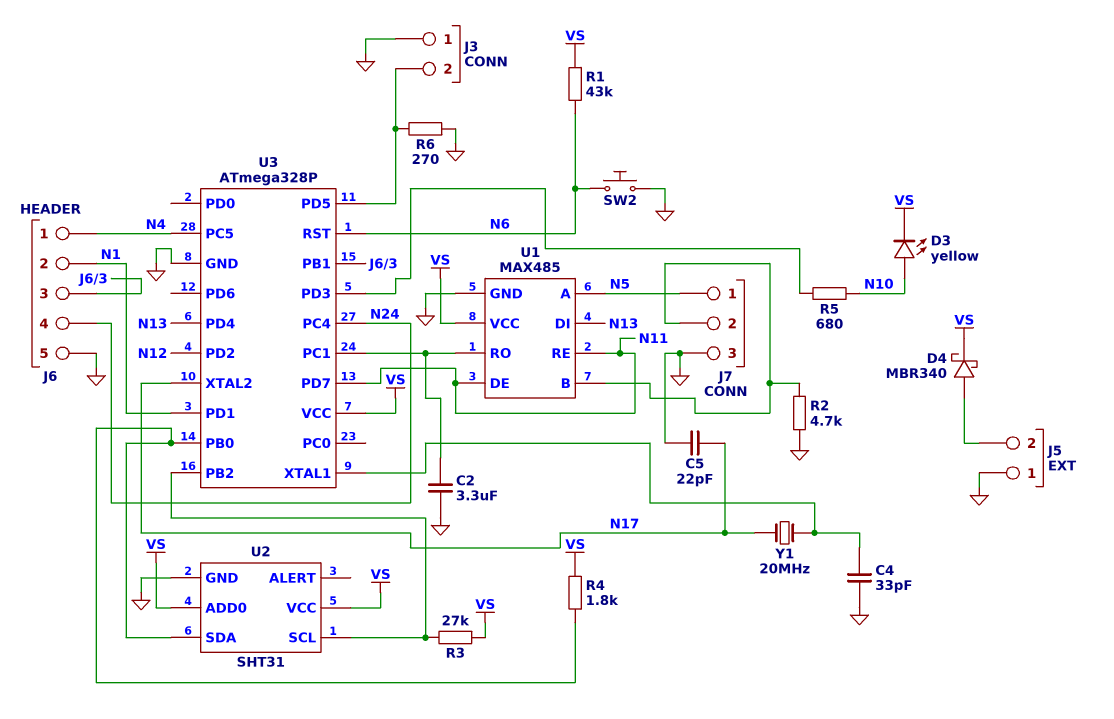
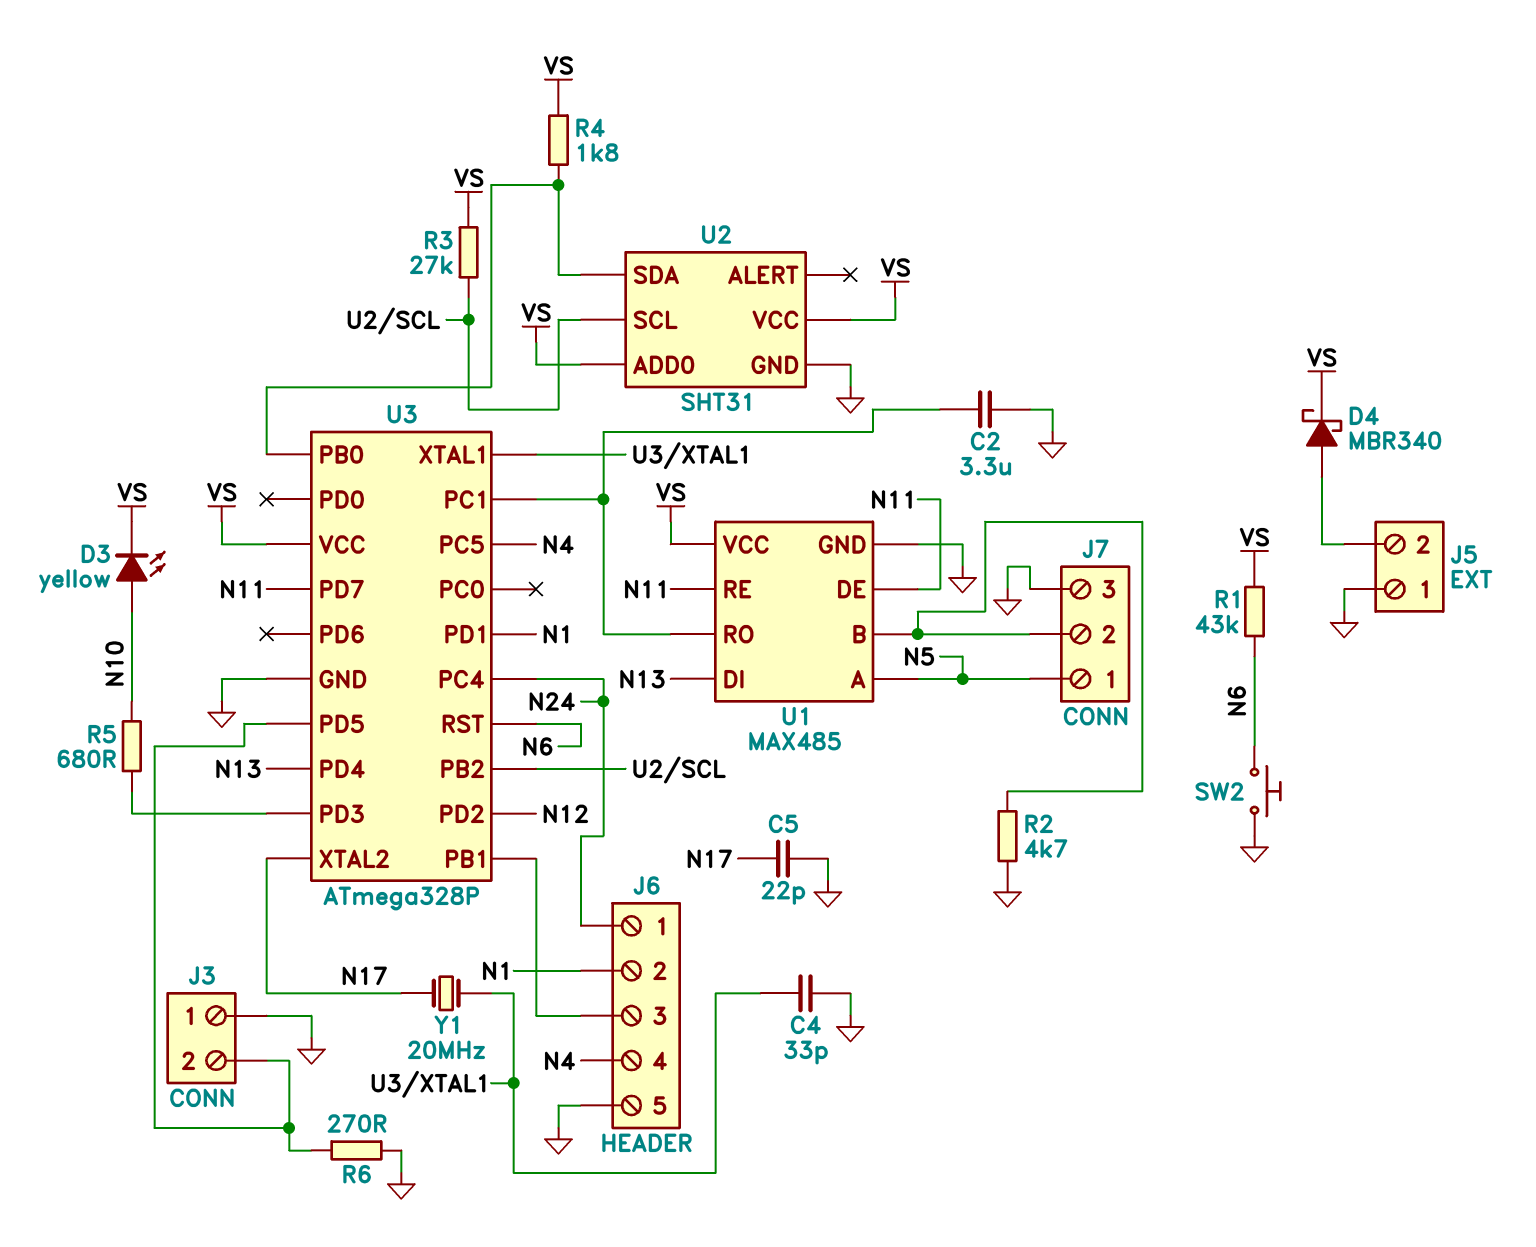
J6 pin 1: N4 -> N24
J6 pin 4: N24 -> N4

